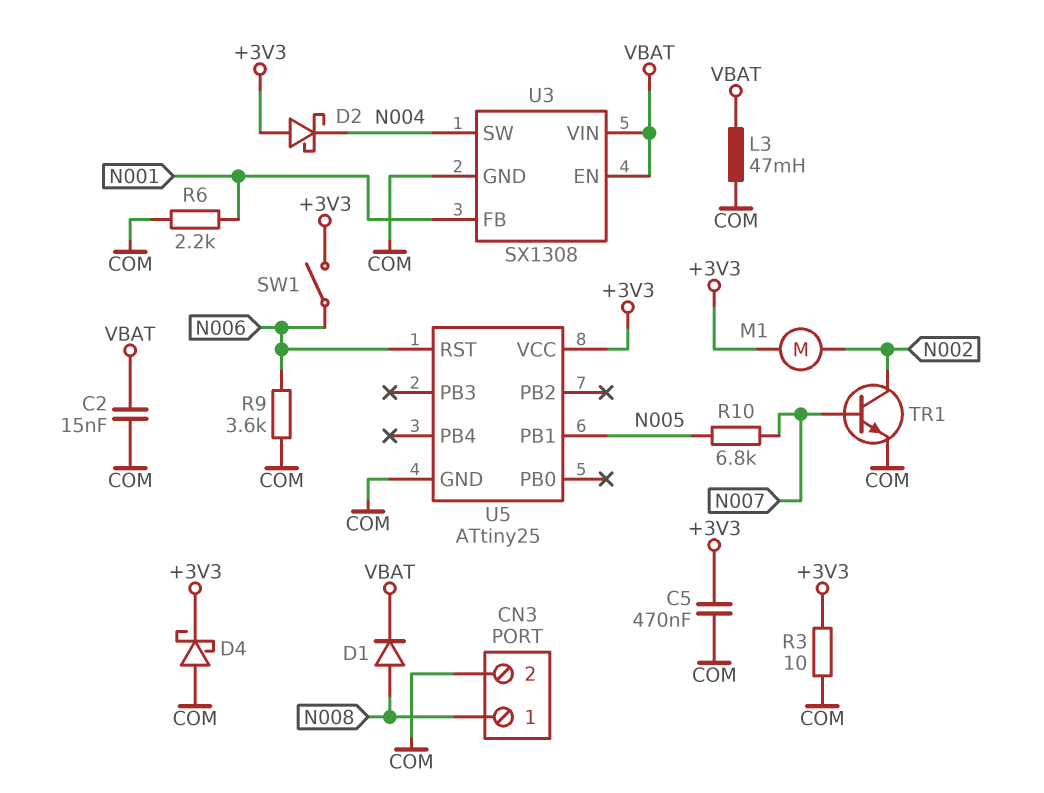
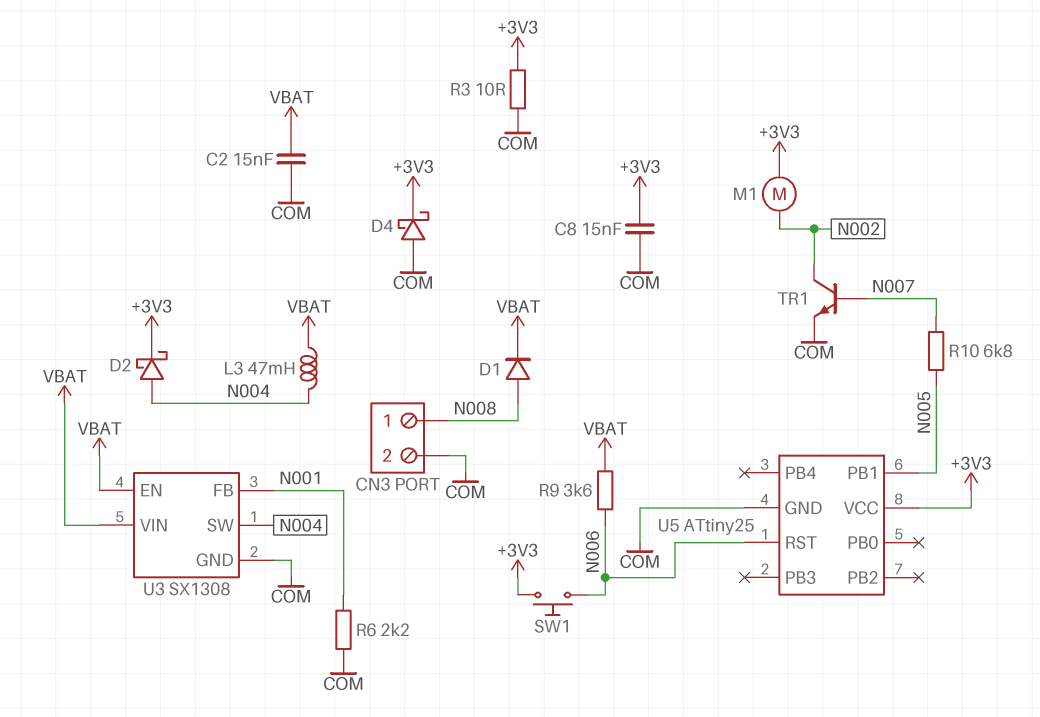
C5: 470nF (+3V3, COM) -> none
C8: none -> 15nF (+3V3, COM)
D2: schottky (A +3V3, K N004) -> schottky (A N004, K +3V3)
L3: 47mH (COM, VBAT) -> 47mH (N004, VBAT)
R9: 3.6k (COM, N006) -> 3.6k (N006, VBAT)
SW1: switch (+3V3, N006) -> button (+3V3, N006)

